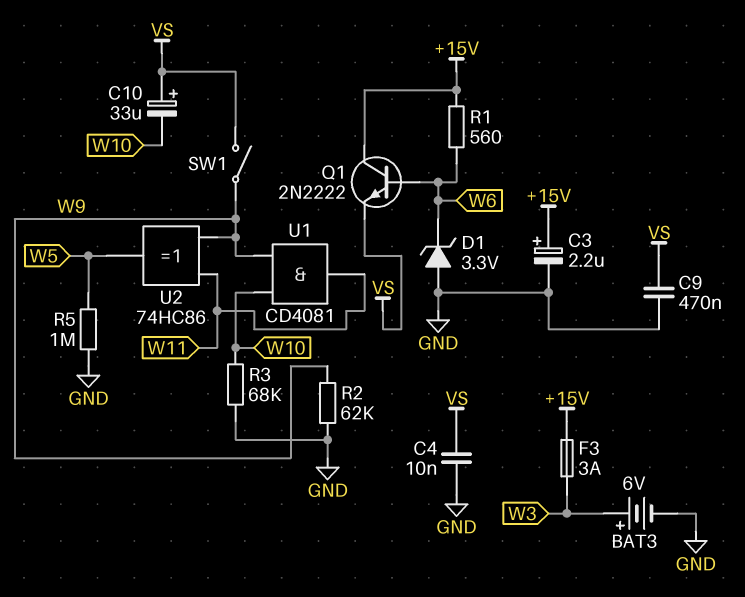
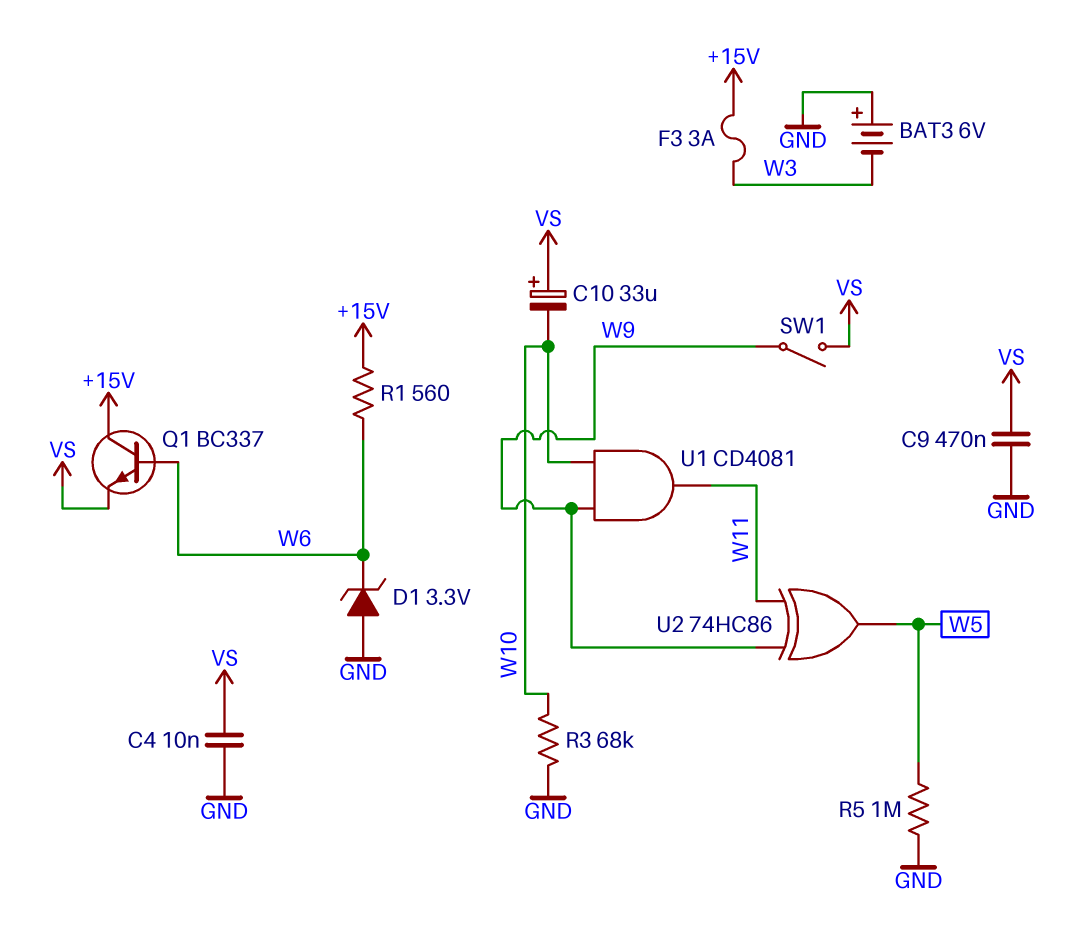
BAT3: 6V (plus W3, minus GND) -> 6V (plus GND, minus W3)
C3: 2.2uF (plus +15V, minus GND) -> none
Q1: NPN 2N2222 (B W6, C +15V, E VS) -> NPN BC337 (B W6, C +15V, E VS)
R2: 62k (GND, W9) -> none

